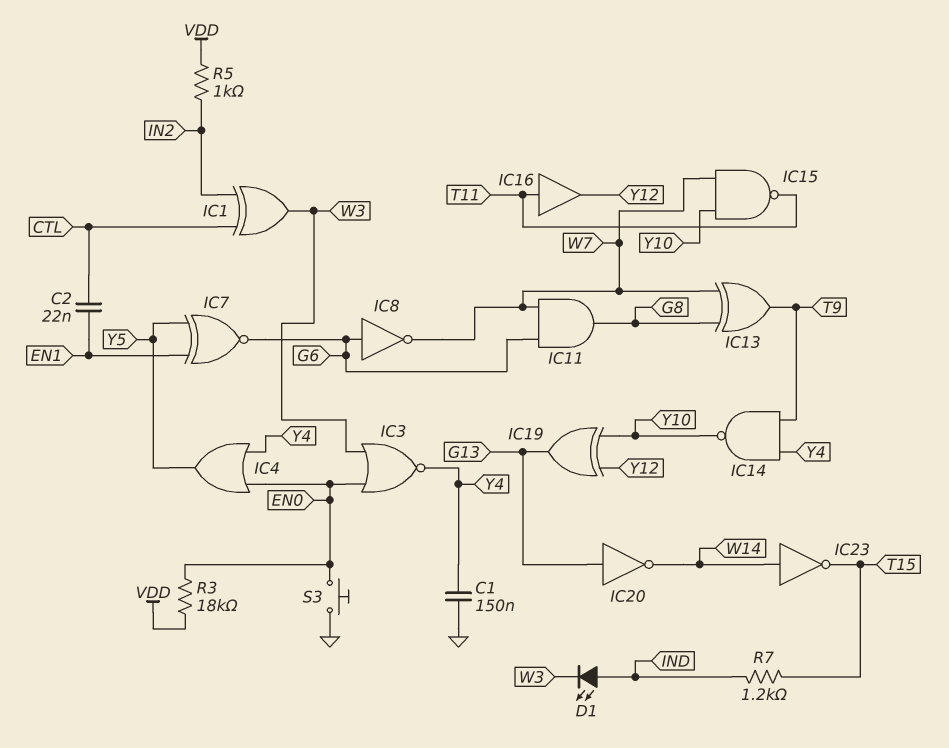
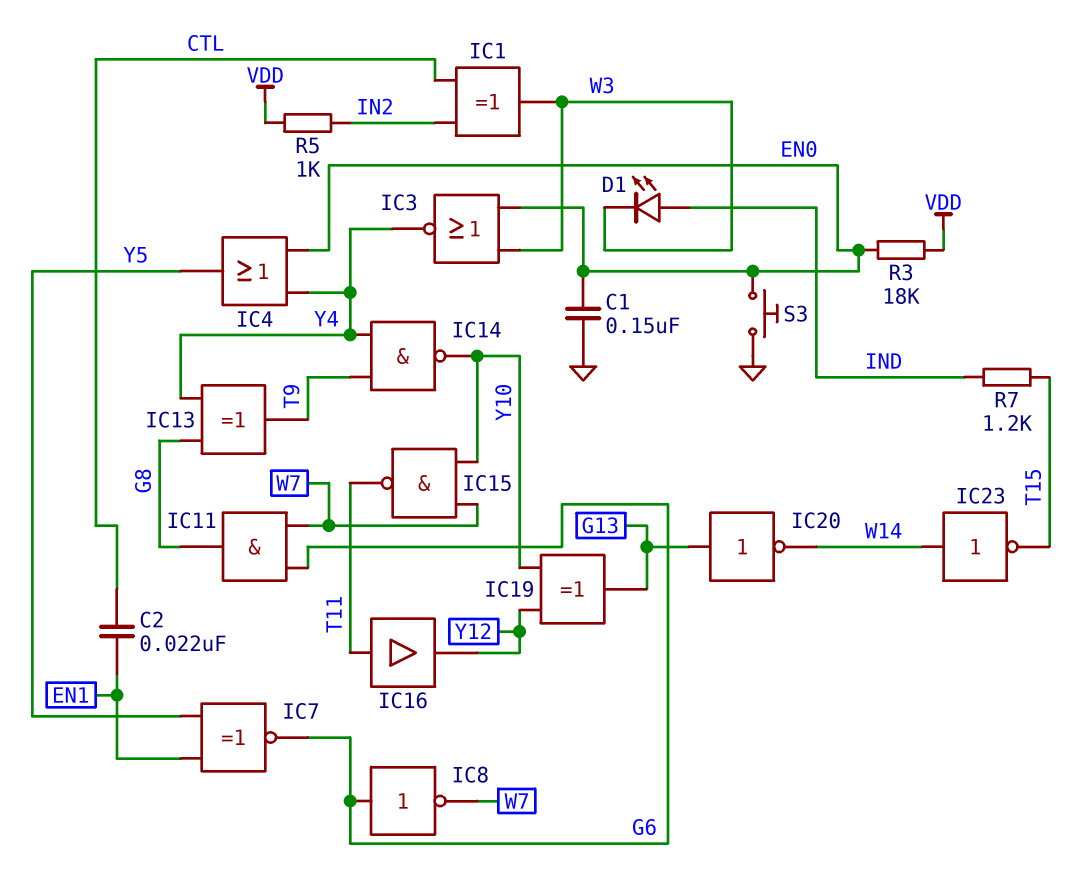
C1: 150nF (GND, Y4) -> 150nF (EN0, GND)
IC13: XOR (in G8, in W7, out T9) -> XOR (in G8, in Y4, out T9)

